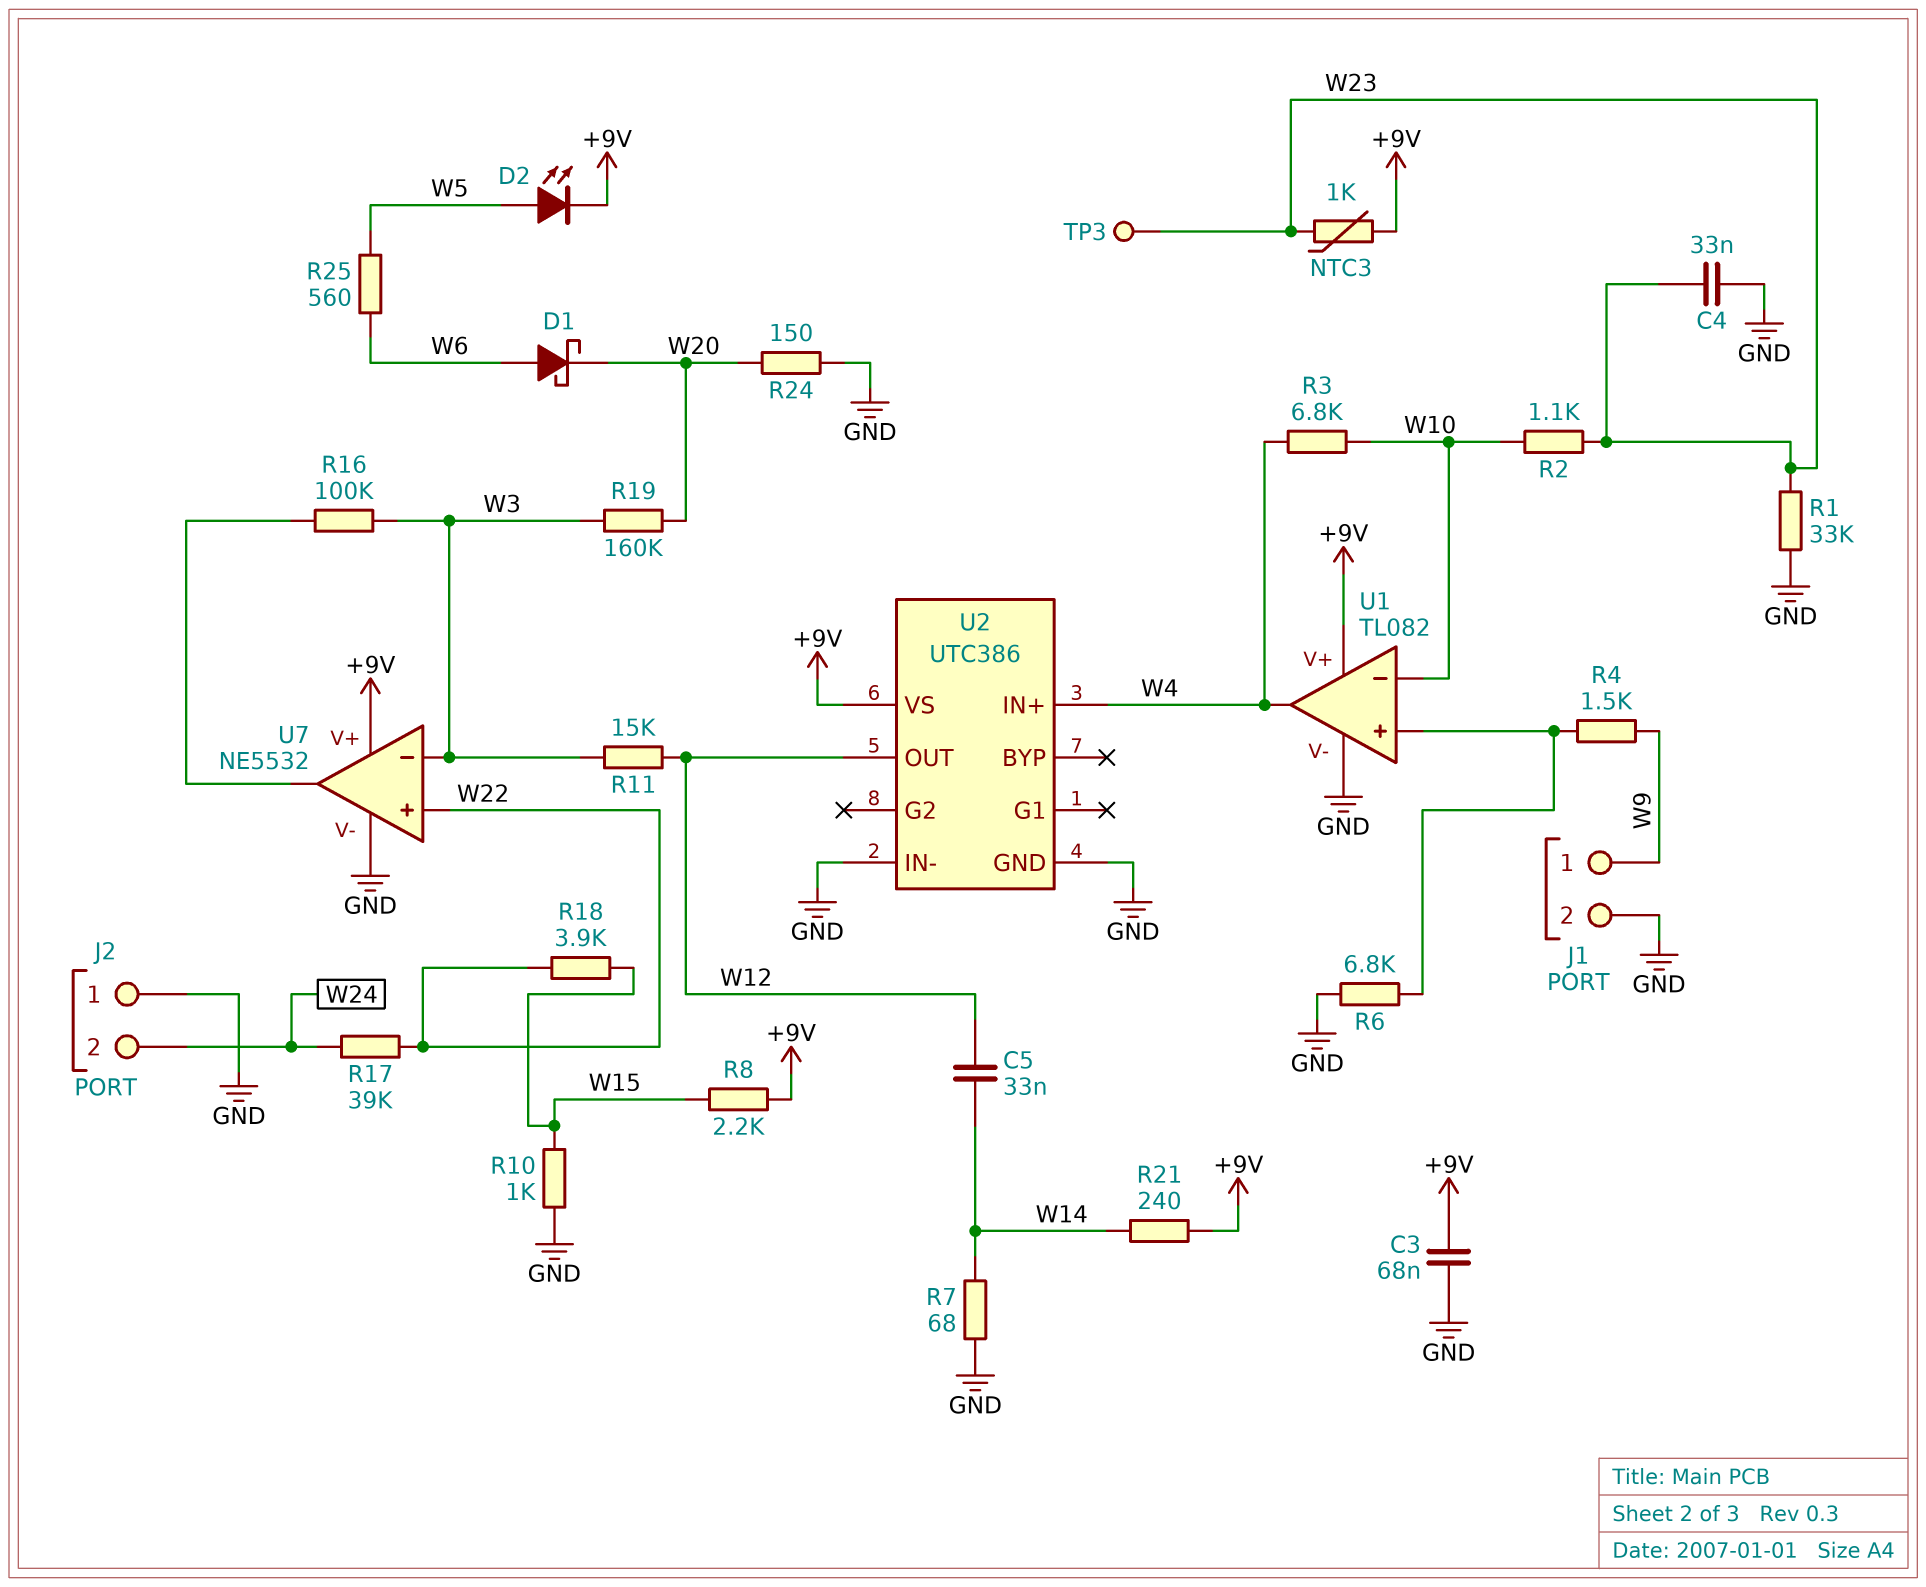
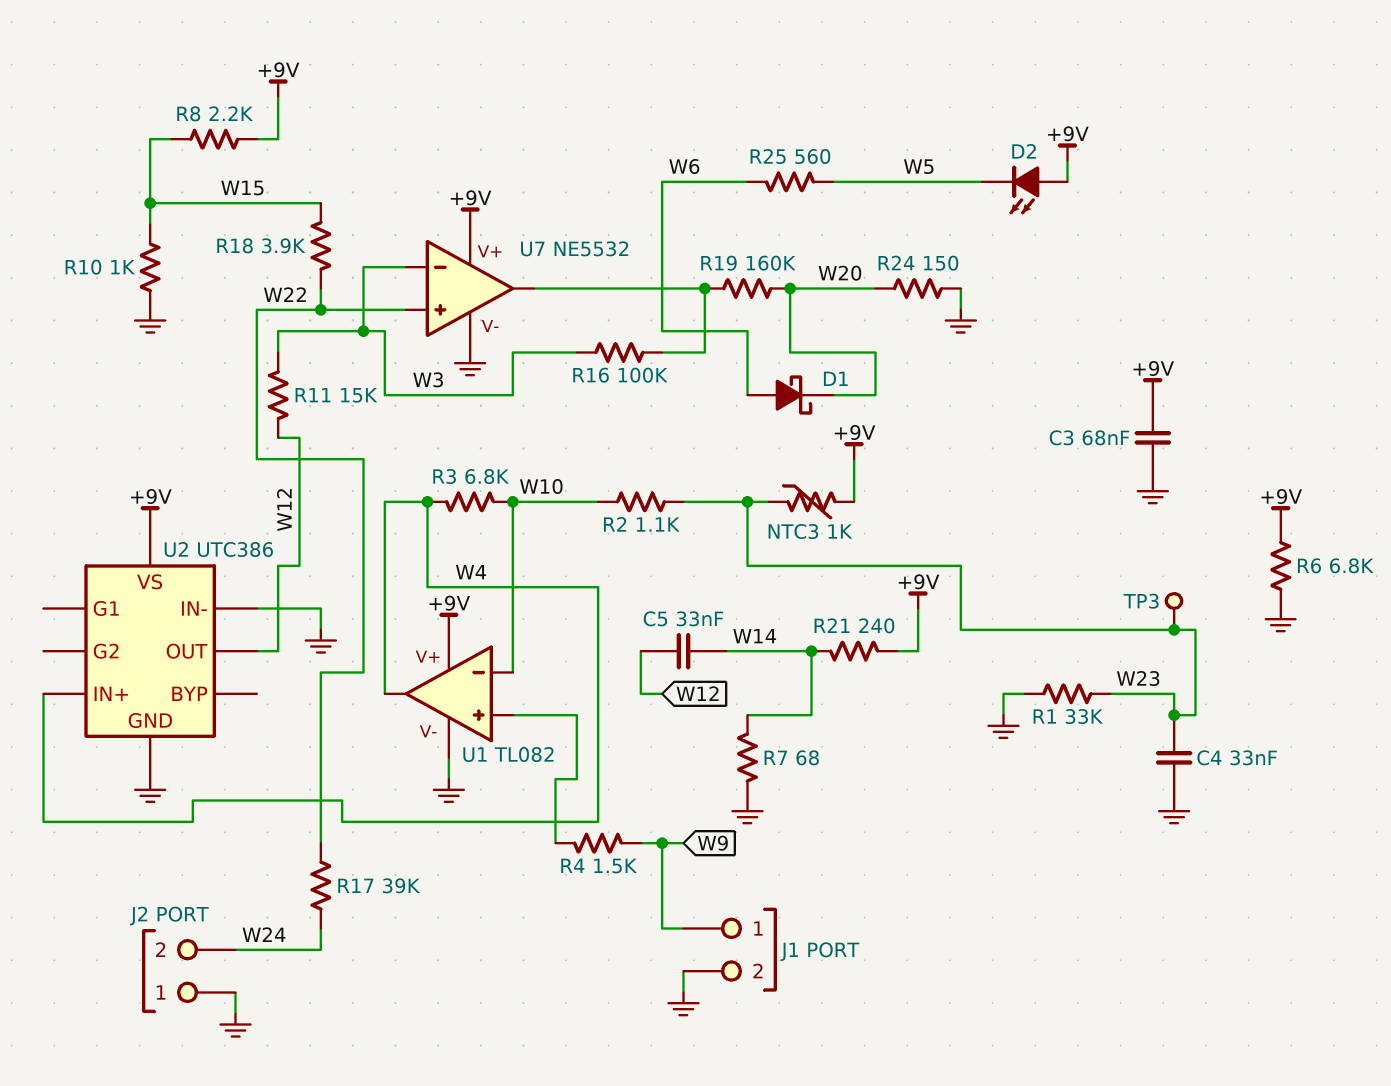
D2: LED (A W5, K +9V) -> LED (A +9V, K W5)
R6: 6.8k (GND, U1/in+) -> 6.8k (+9V, GND)
R19: 160k (W3, W20) -> 160k (U7/out, W20)

